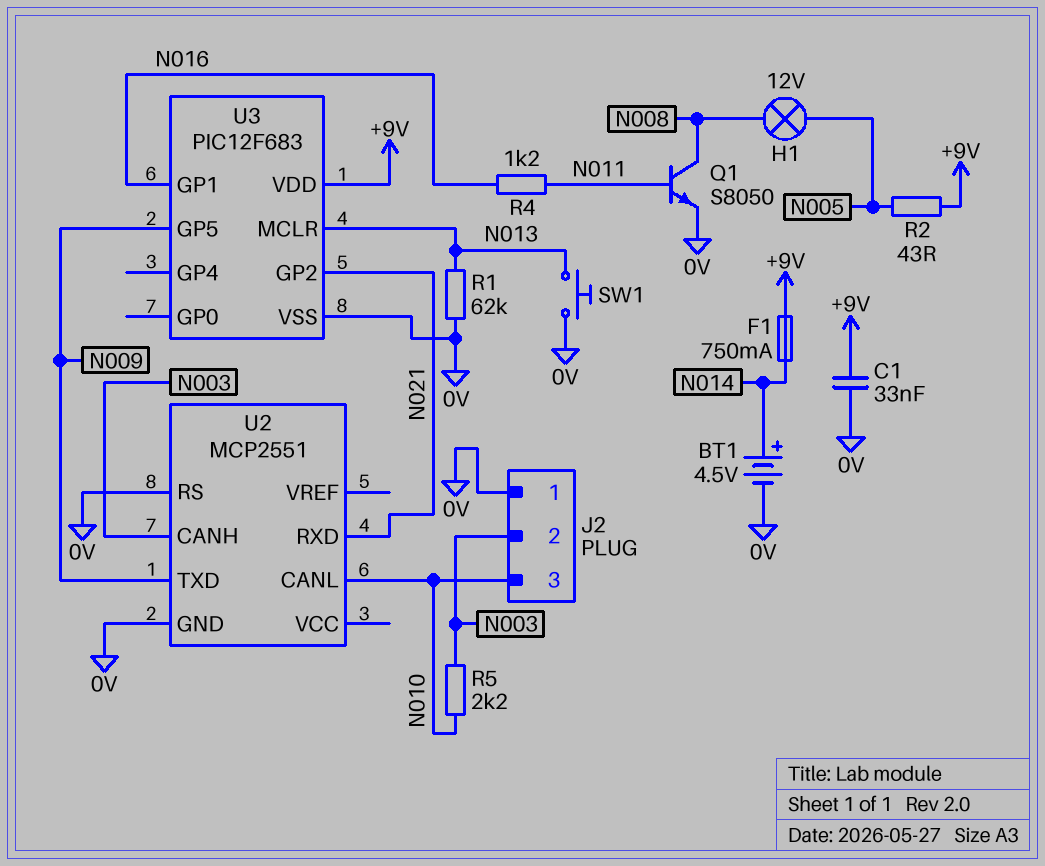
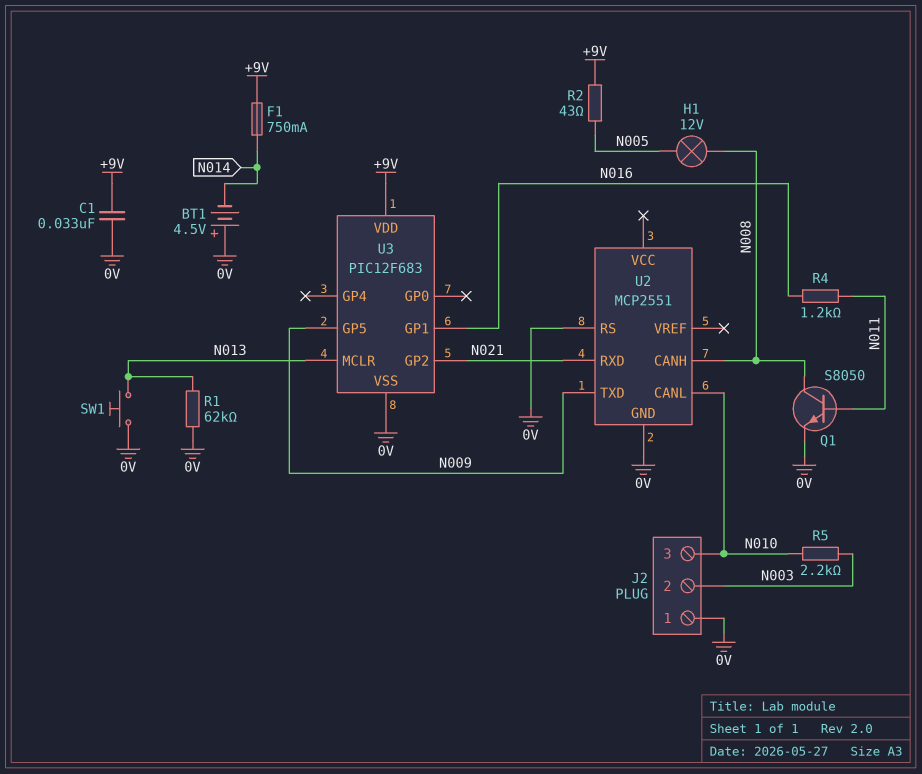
BT1: 4.5V (plus N014, minus 0V) -> 4.5V (plus 0V, minus N014)
U2 pin CANH: N003 -> N008

